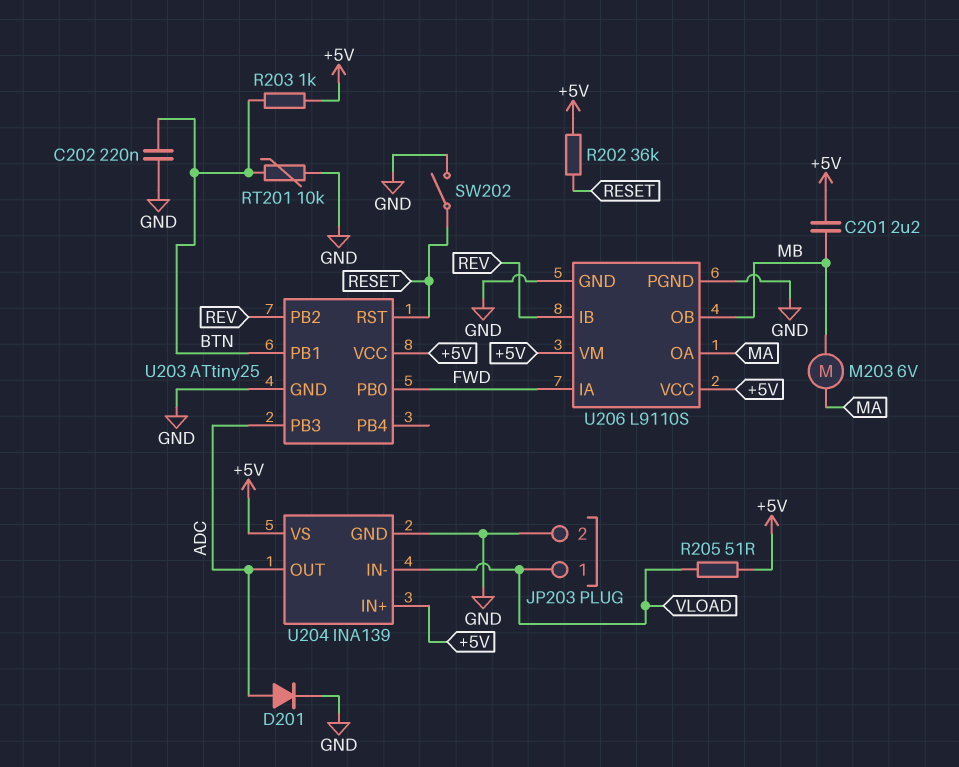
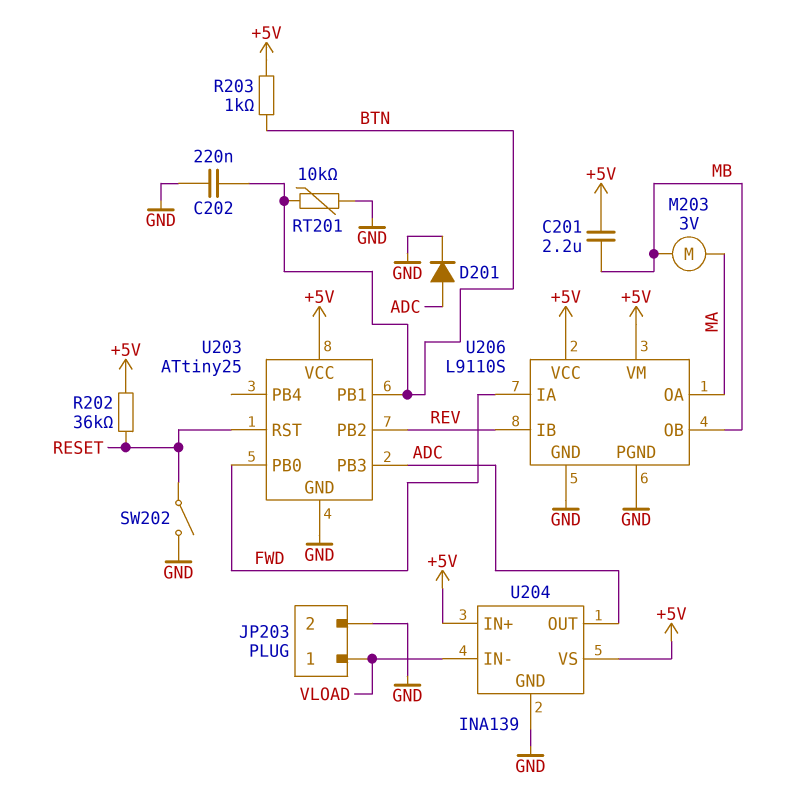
M203: motor 6V (MA, MB) -> motor 3V (MA, MB)
R205: 51 (+5V, VLOAD) -> none

